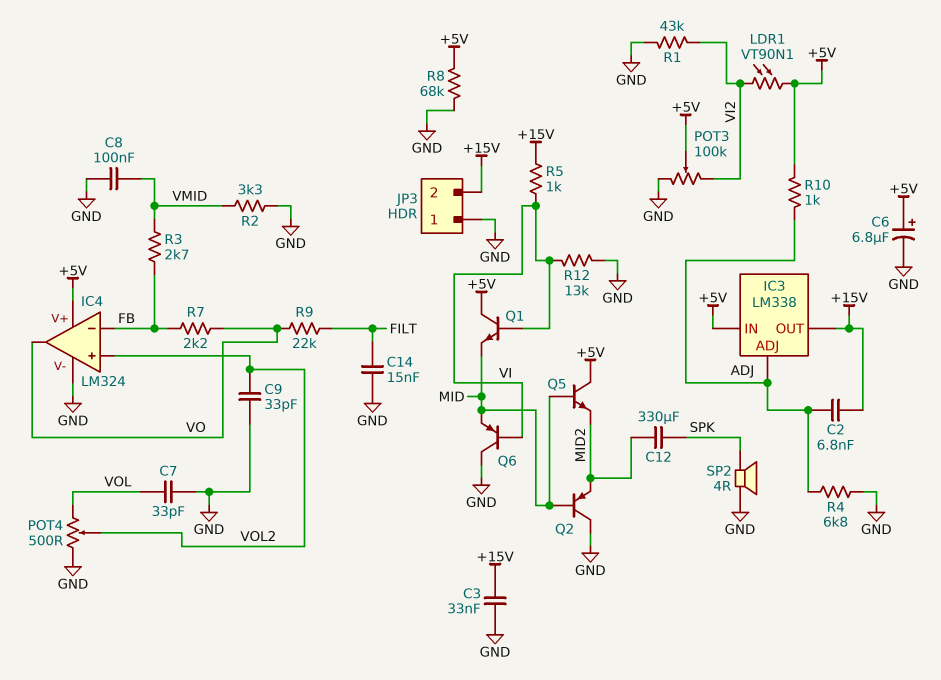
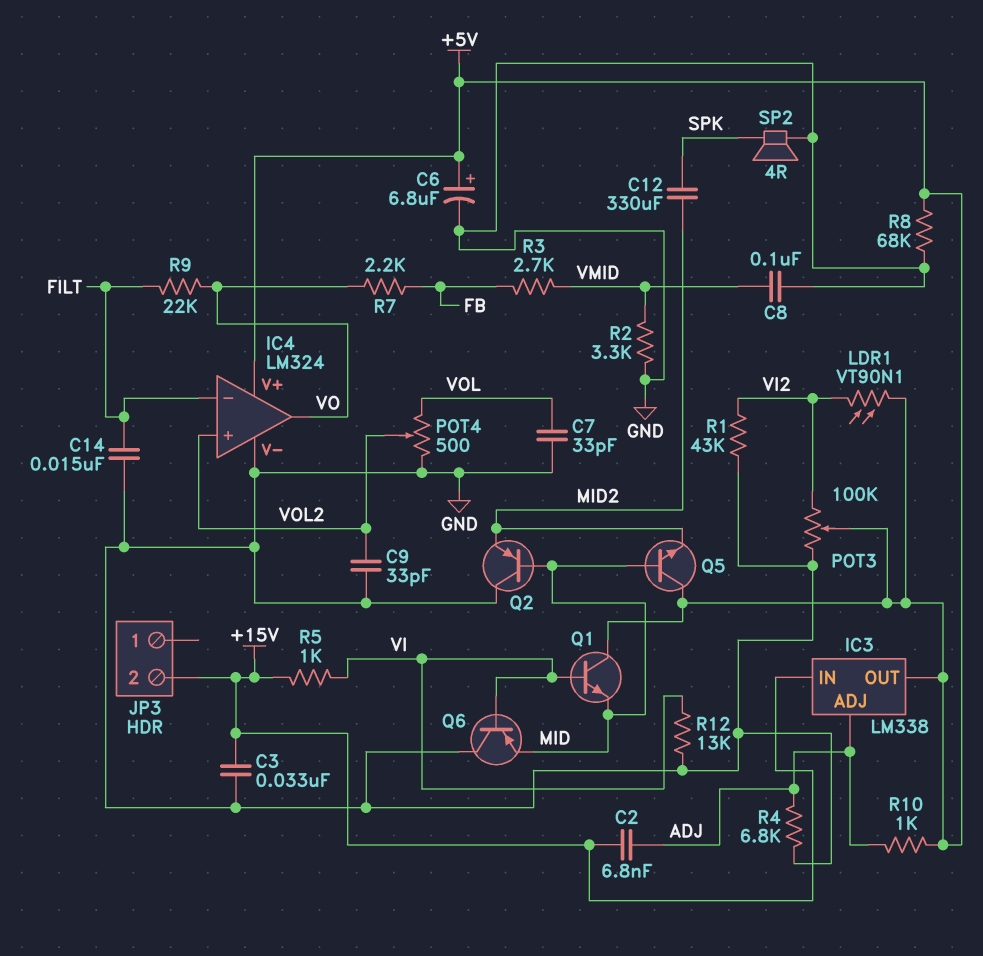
IC3 pin IN: +5V -> +15V
IC3 pin OUT: +15V -> +5V
IC4 pin in-: FB -> FILT
JP3 pin 1: GND -> none

